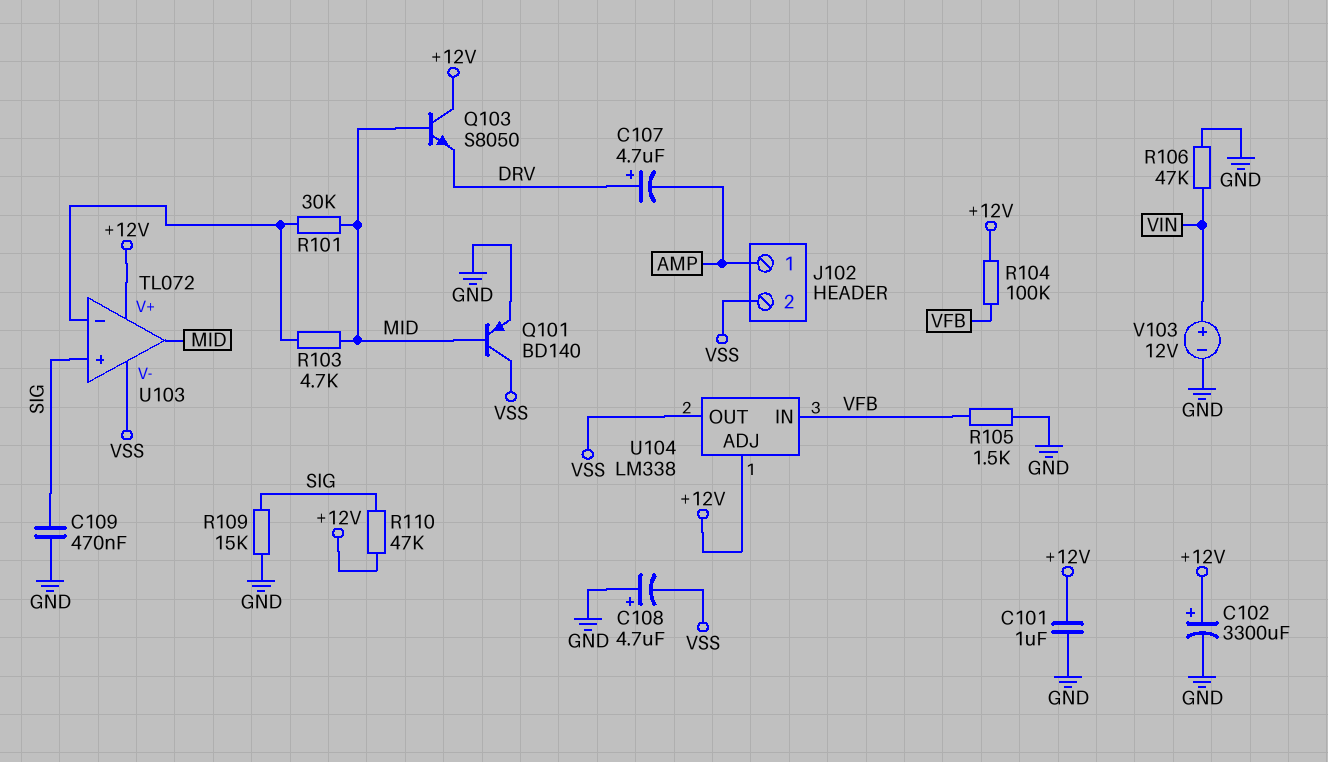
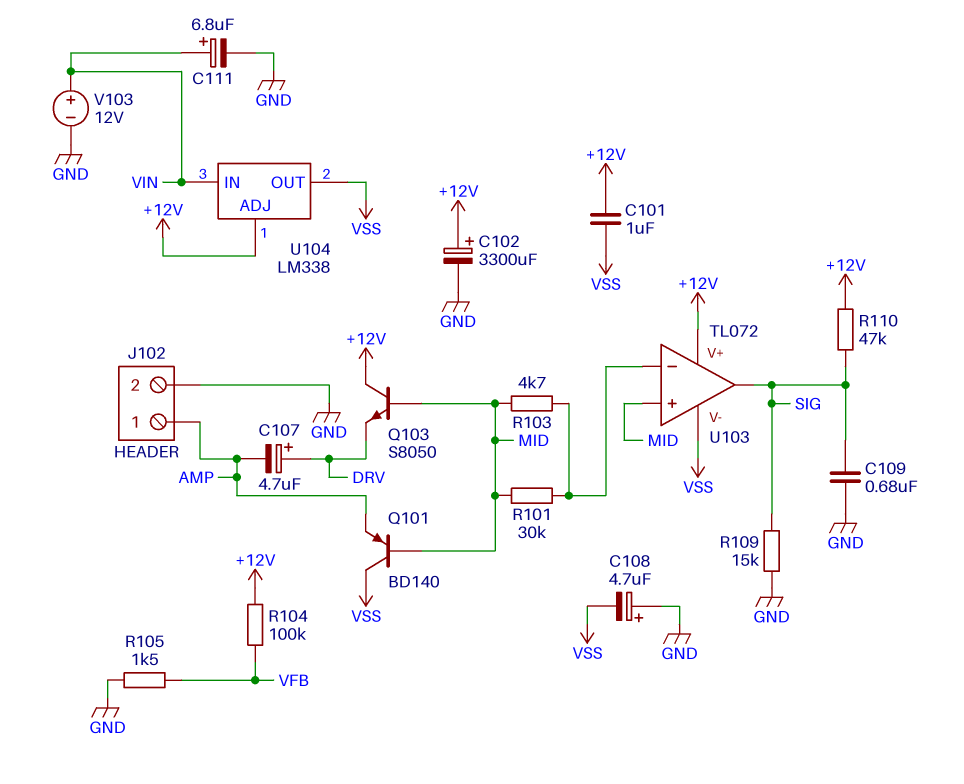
C101: 1uF (+12V, GND) -> 1uF (+12V, VSS)
C109: 470nF (GND, SIG) -> 680nF (GND, SIG)
C111: none -> 6.8uF (plus VIN, minus GND)
J102 pin 2: VSS -> GND
Q101: PNP BD140 (B MID, C VSS, E GND) -> PNP BD140 (B MID, C VSS, E AMP)
R106: 47k (GND, VIN) -> none
U103 pin in+: SIG -> MID
U103 pin out: MID -> SIG
U104 pin IN: VFB -> VIN

